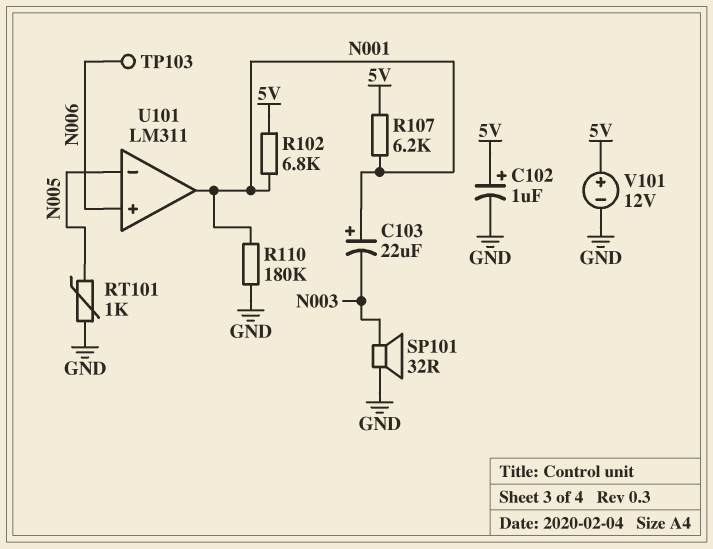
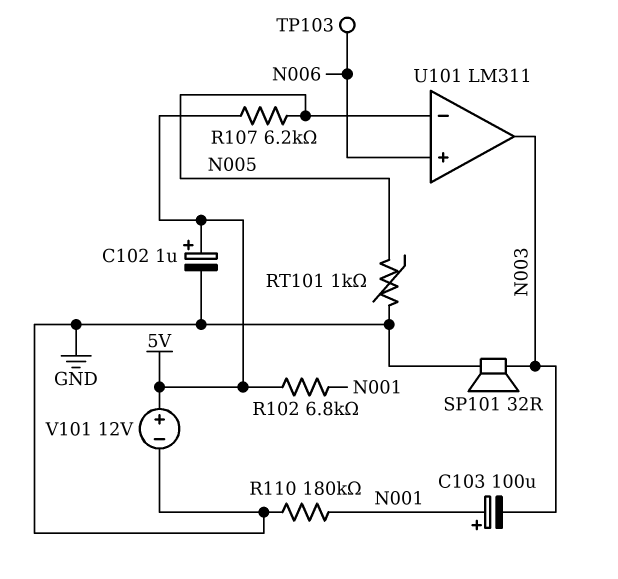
C103: 22uF (plus N001, minus N003) -> 100uF (plus N001, minus N003)
R107: 6.2k (5V, N001) -> 6.2k (5V, N005)
U101 pin out: N001 -> N003

